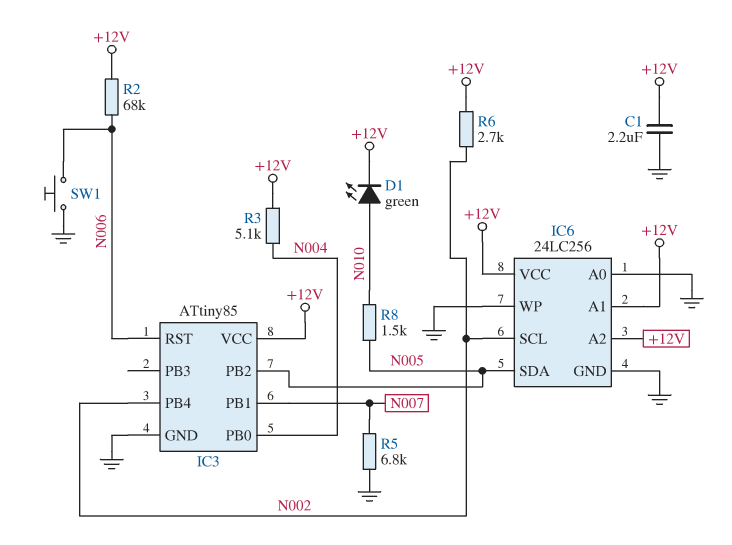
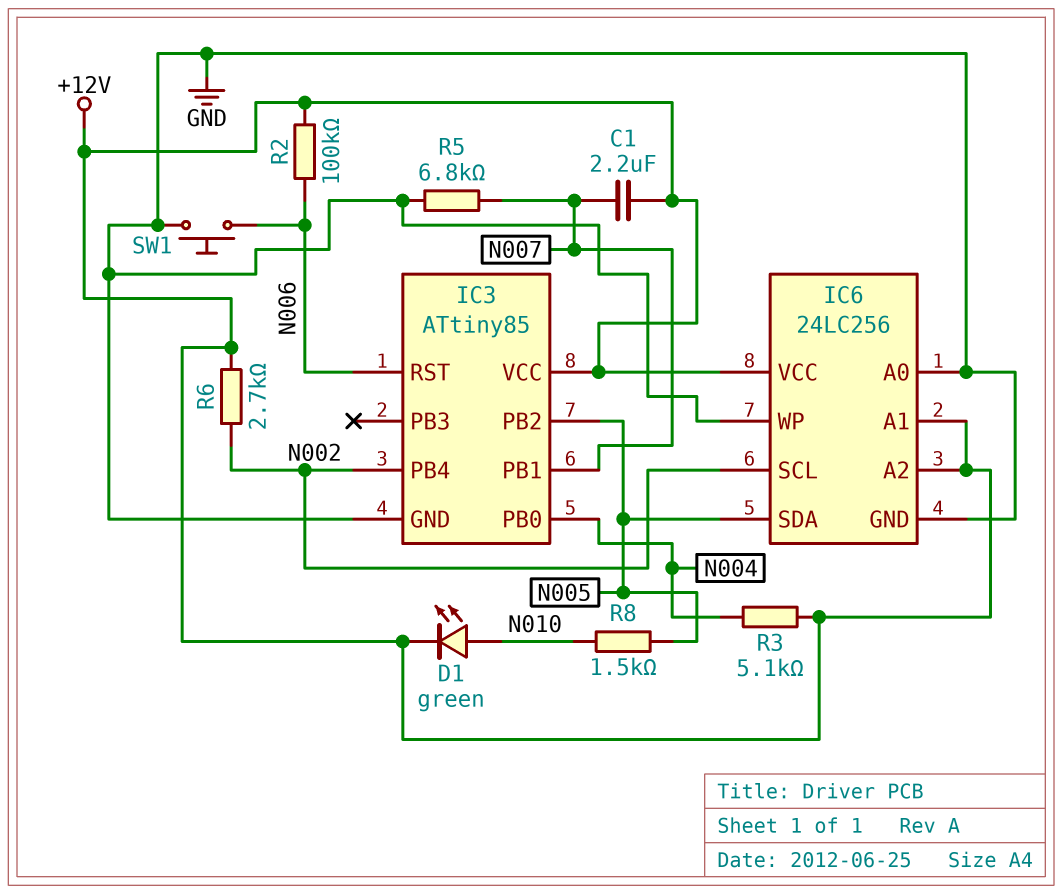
C1: 2.2uF (+12V, GND) -> 2.2uF (+12V, N007)
R2: 68k (+12V, N006) -> 100k (+12V, N006)

